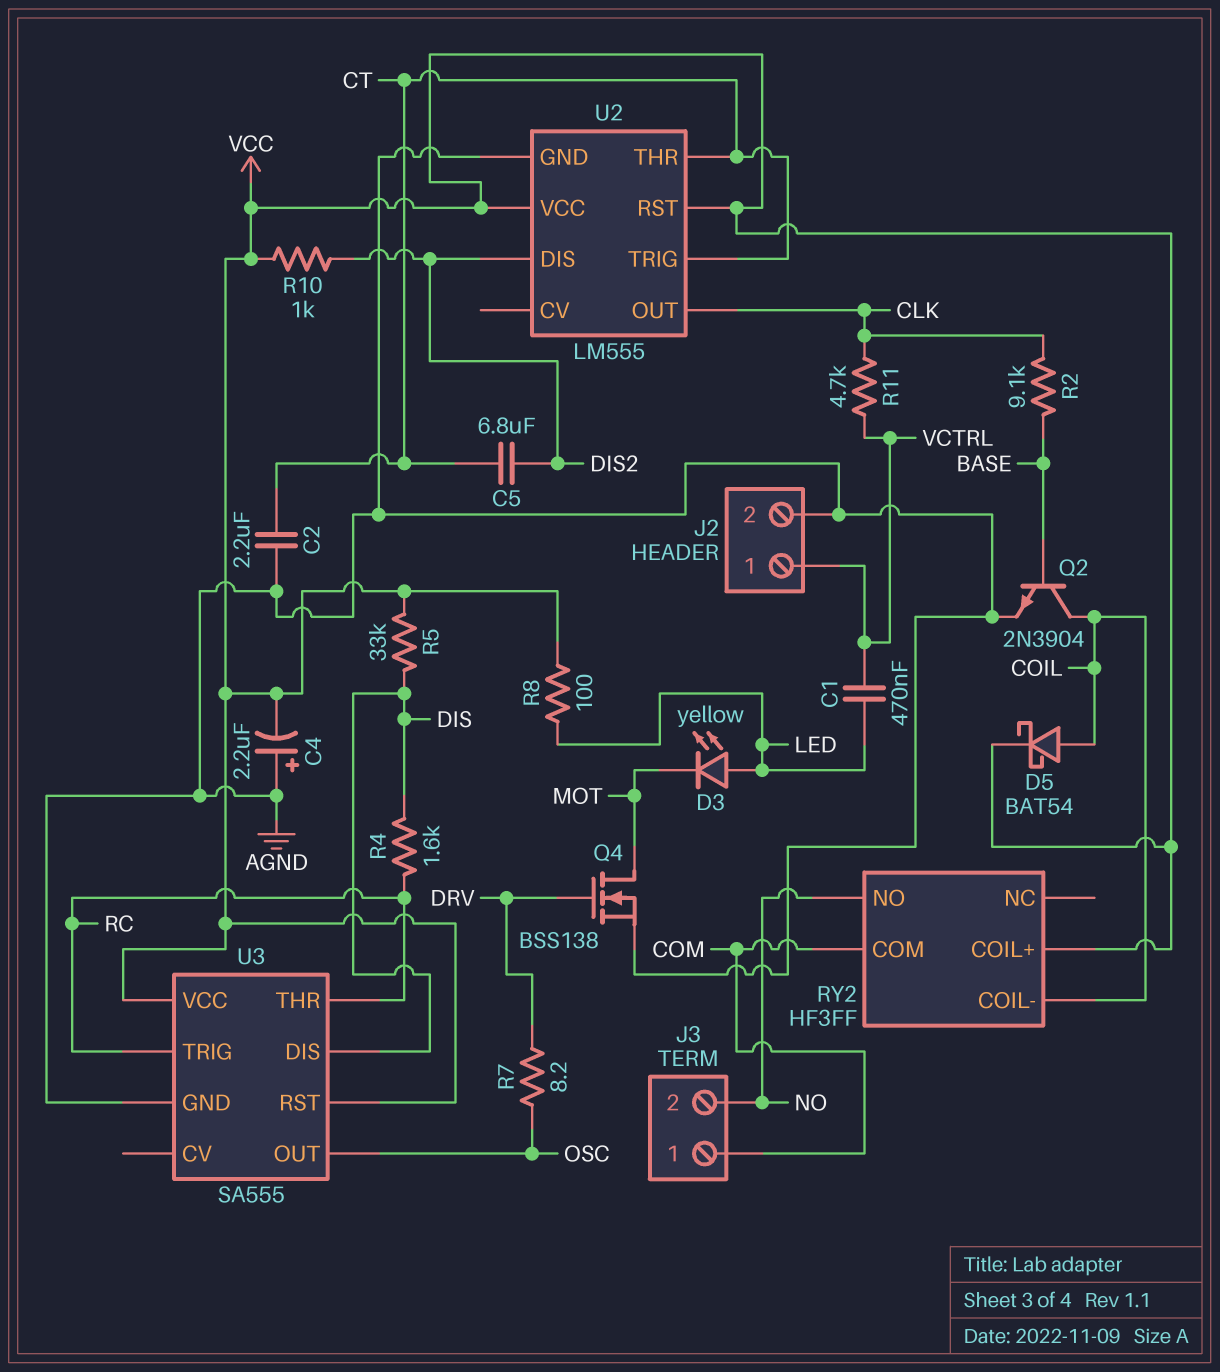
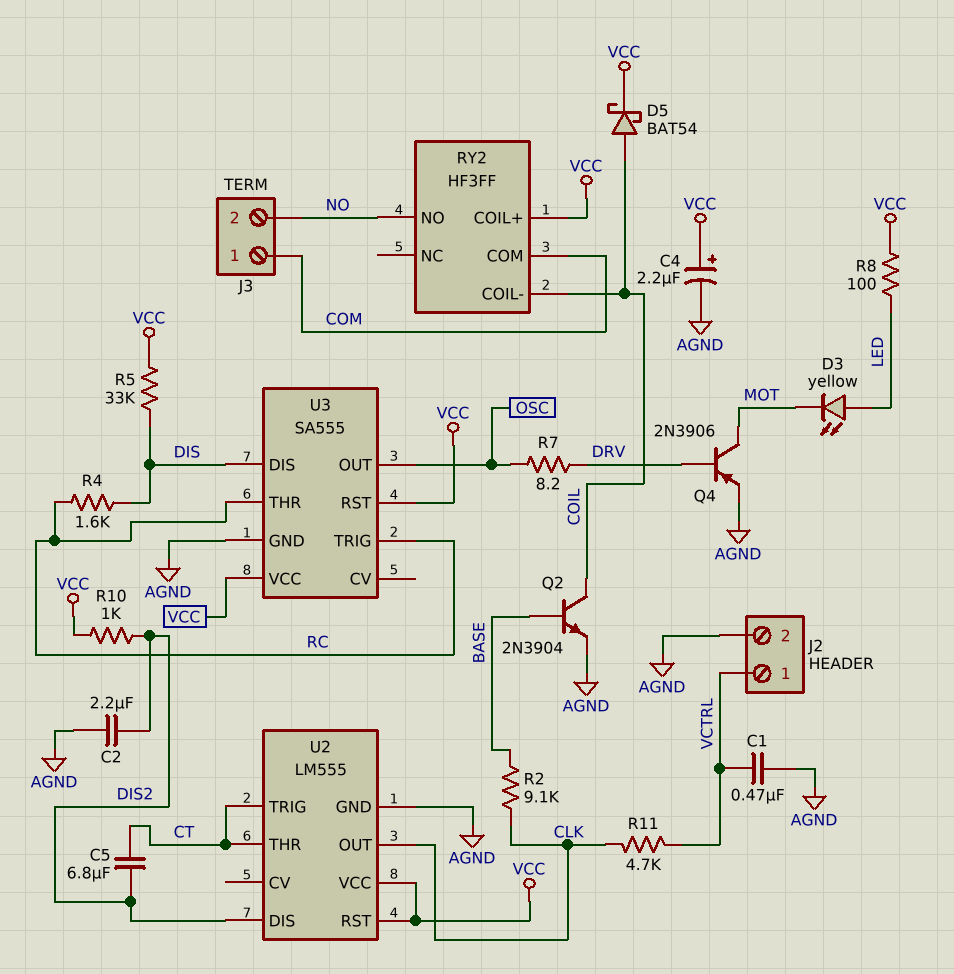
C1: 470nF (LED, VCTRL) -> 470nF (AGND, VCTRL)
C2: 2.2uF (AGND, CT) -> 2.2uF (AGND, DIS2)
C4: 2.2uF (plus AGND, minus VCC) -> 2.2uF (plus VCC, minus AGND)
Q4: NMOS BSS138 (G DRV, D MOT, S AGND) -> PNP 2N3906 (B DRV, C MOT, E AGND)

